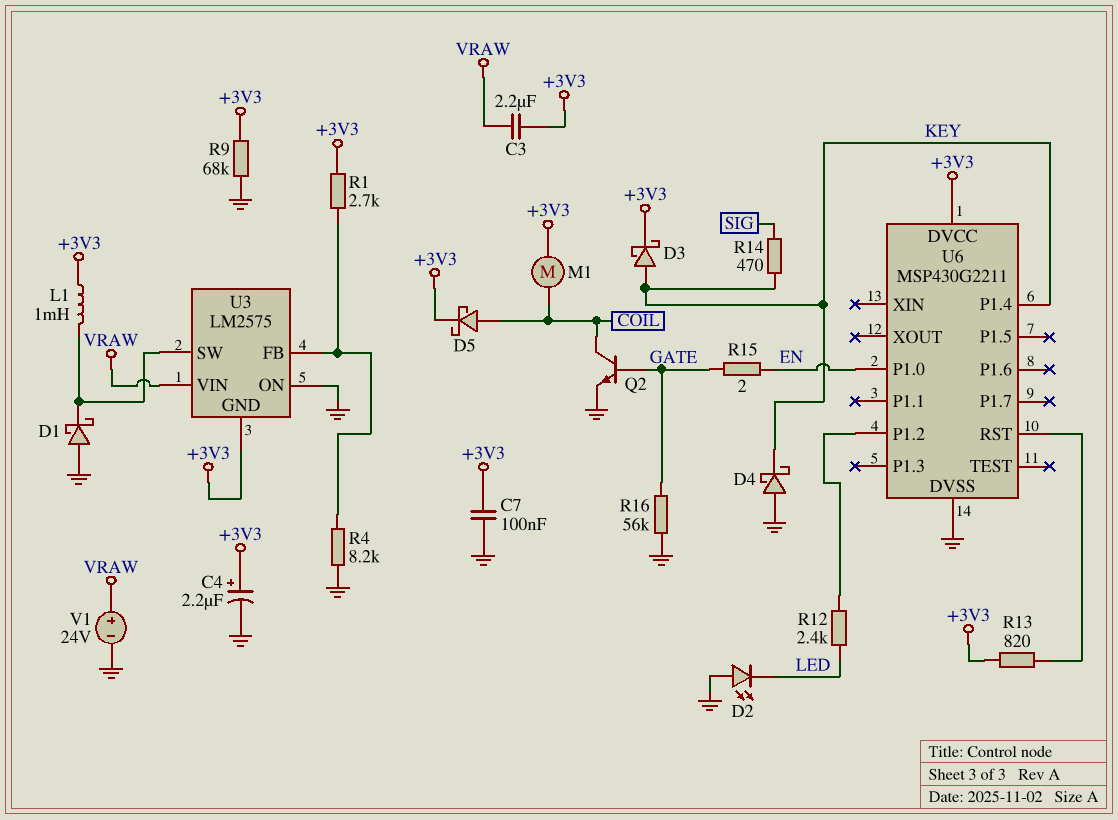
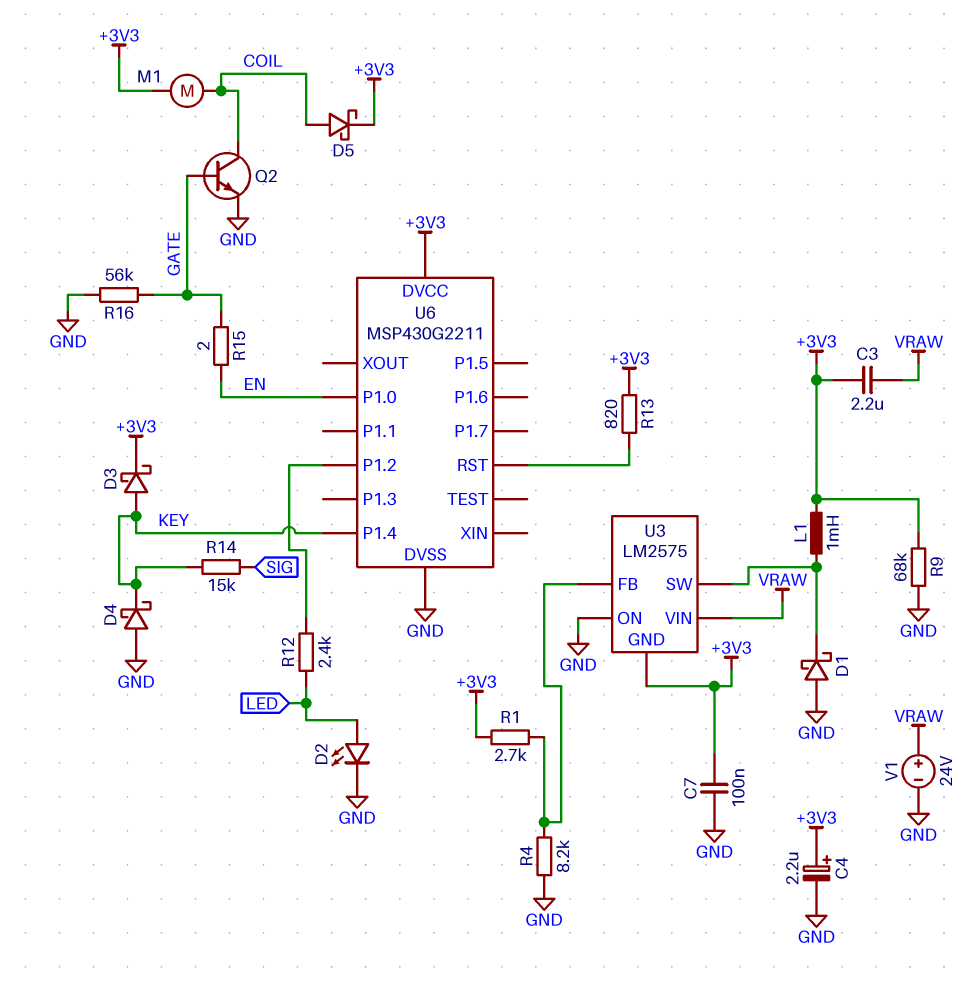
D2: LED (A GND, K LED) -> LED (A LED, K GND)
R14: 470 (KEY, SIG) -> 15k (KEY, SIG)

